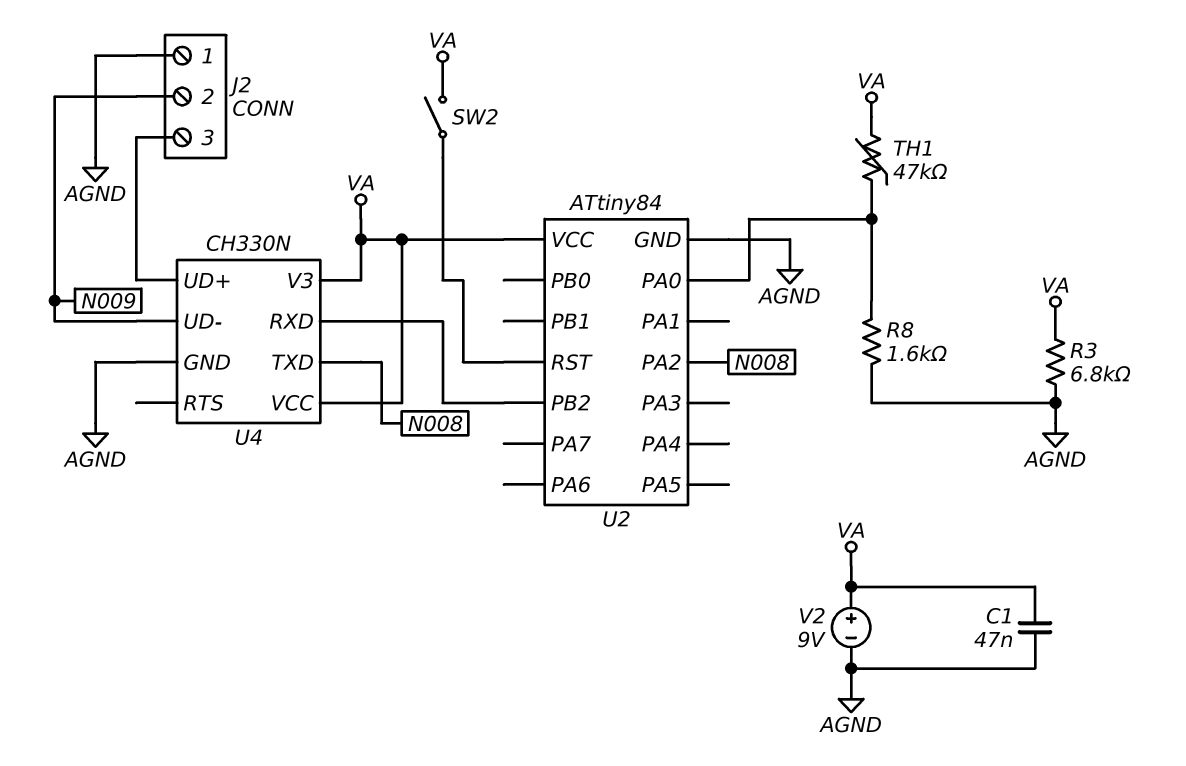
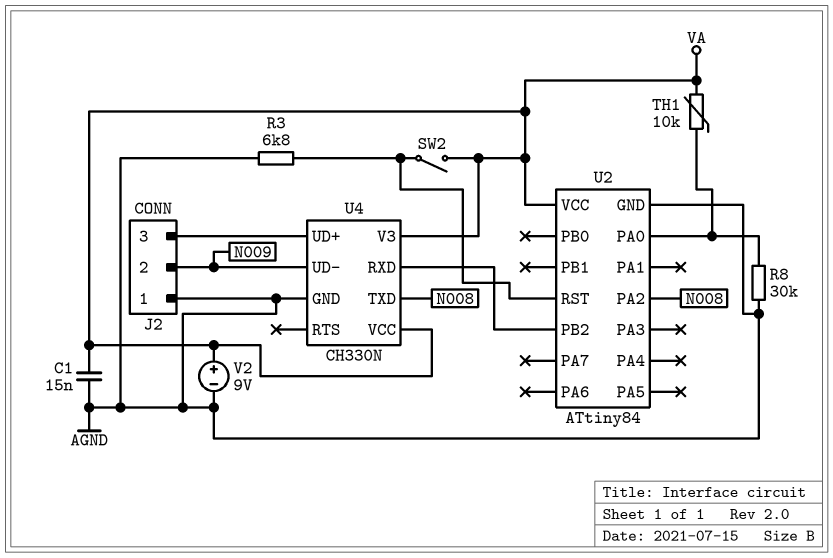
C1: 47nF (AGND, VA) -> 15nF (AGND, VA)
R3: 6.8k (AGND, VA) -> 6.8k (AGND, U2/RST)
R8: 1.6k (AGND, U2/PA0) -> 30k (AGND, U2/PA0)
TH1: 47k (U2/PA0, VA) -> 10k (U2/PA0, VA)

